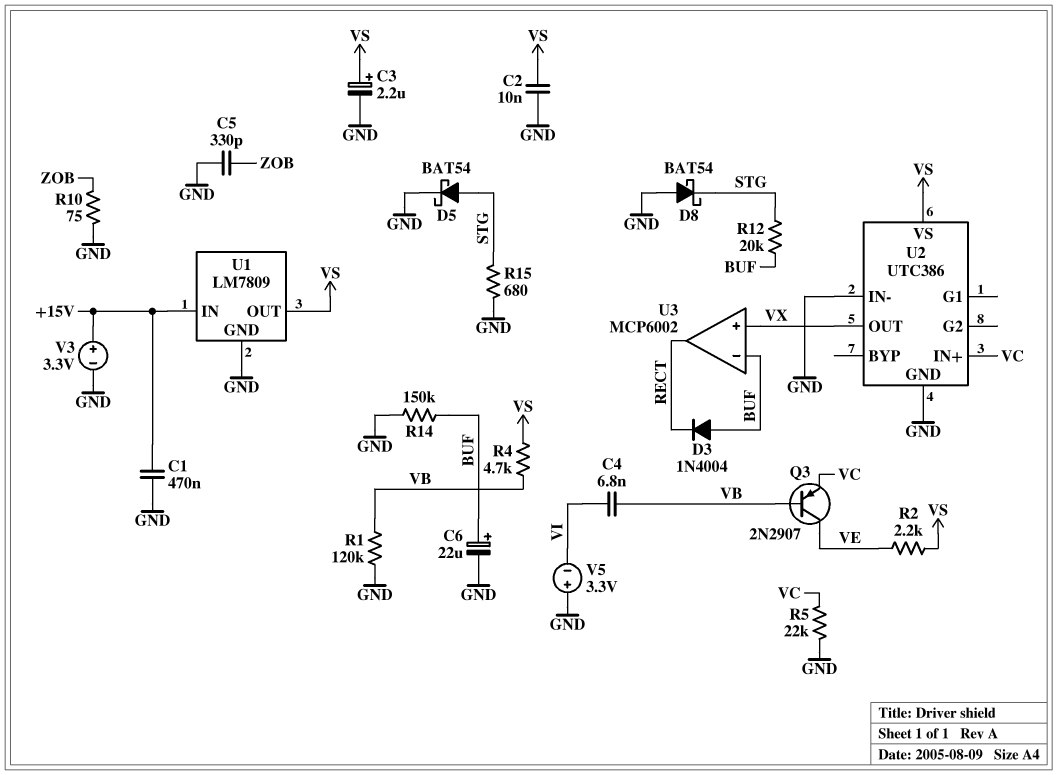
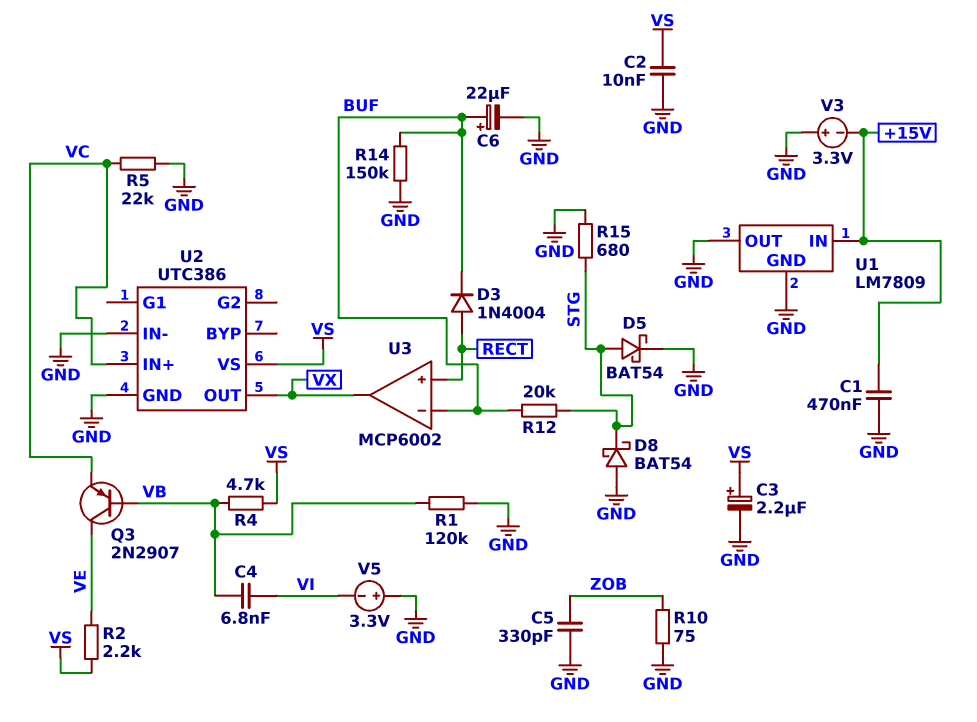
D3: diode 1N4004 (A BUF, K RECT) -> diode 1N4004 (A RECT, K BUF)
U1 pin OUT: VS -> GND
U3 pin in+: VX -> RECT
U3 pin out: RECT -> VX
V3: 3.3V (plus +15V, minus GND) -> 3.3V (plus GND, minus +15V)

